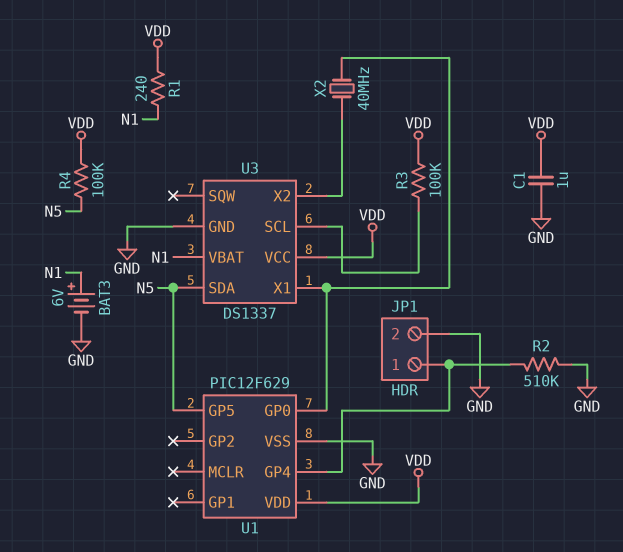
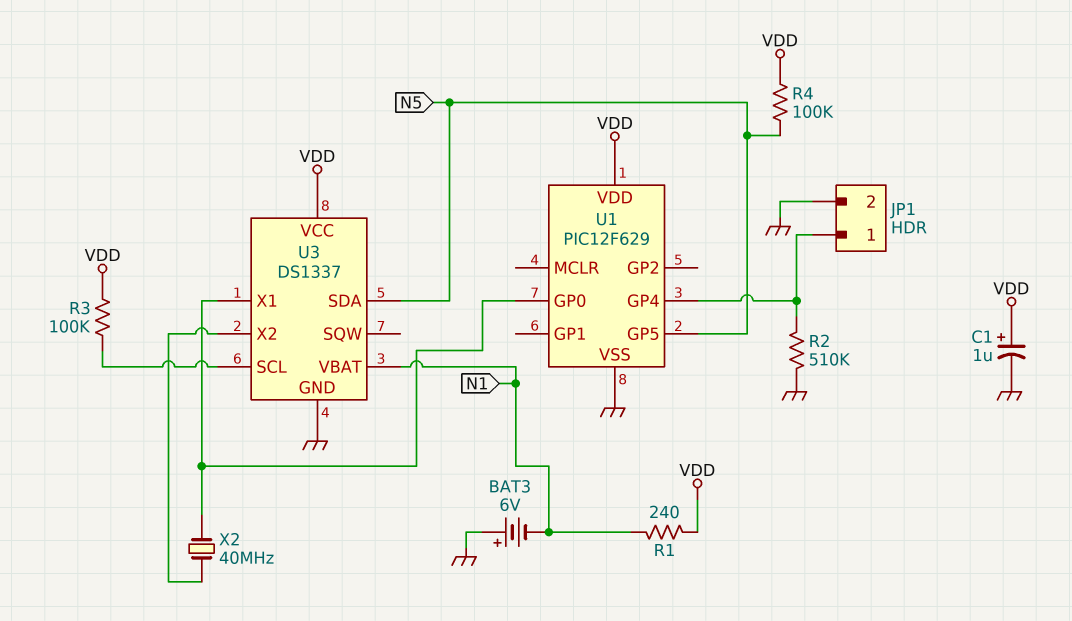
BAT3: 6V (plus N1, minus GND) -> 6V (plus GND, minus N1)
C1: 1uF (GND, VDD) -> 1uF (plus VDD, minus GND)

